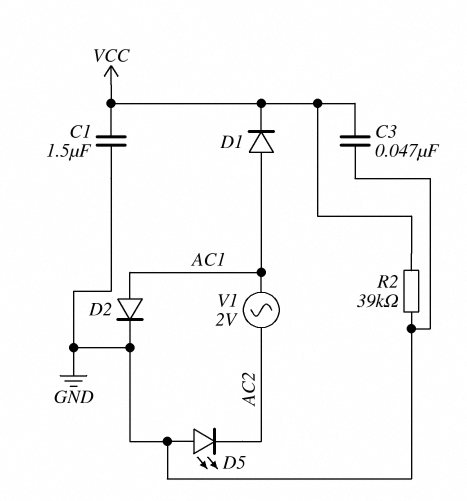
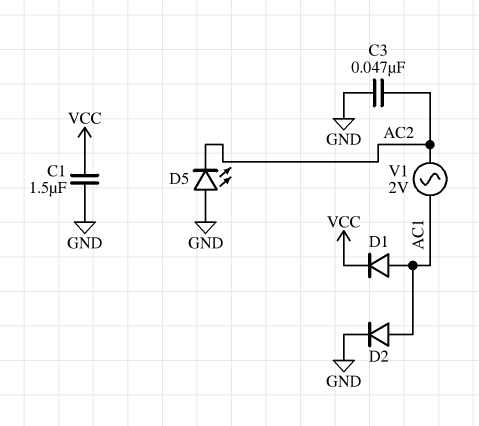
C3: 47nF (GND, VCC) -> 47nF (AC2, GND)
R2: 39k (GND, VCC) -> none

